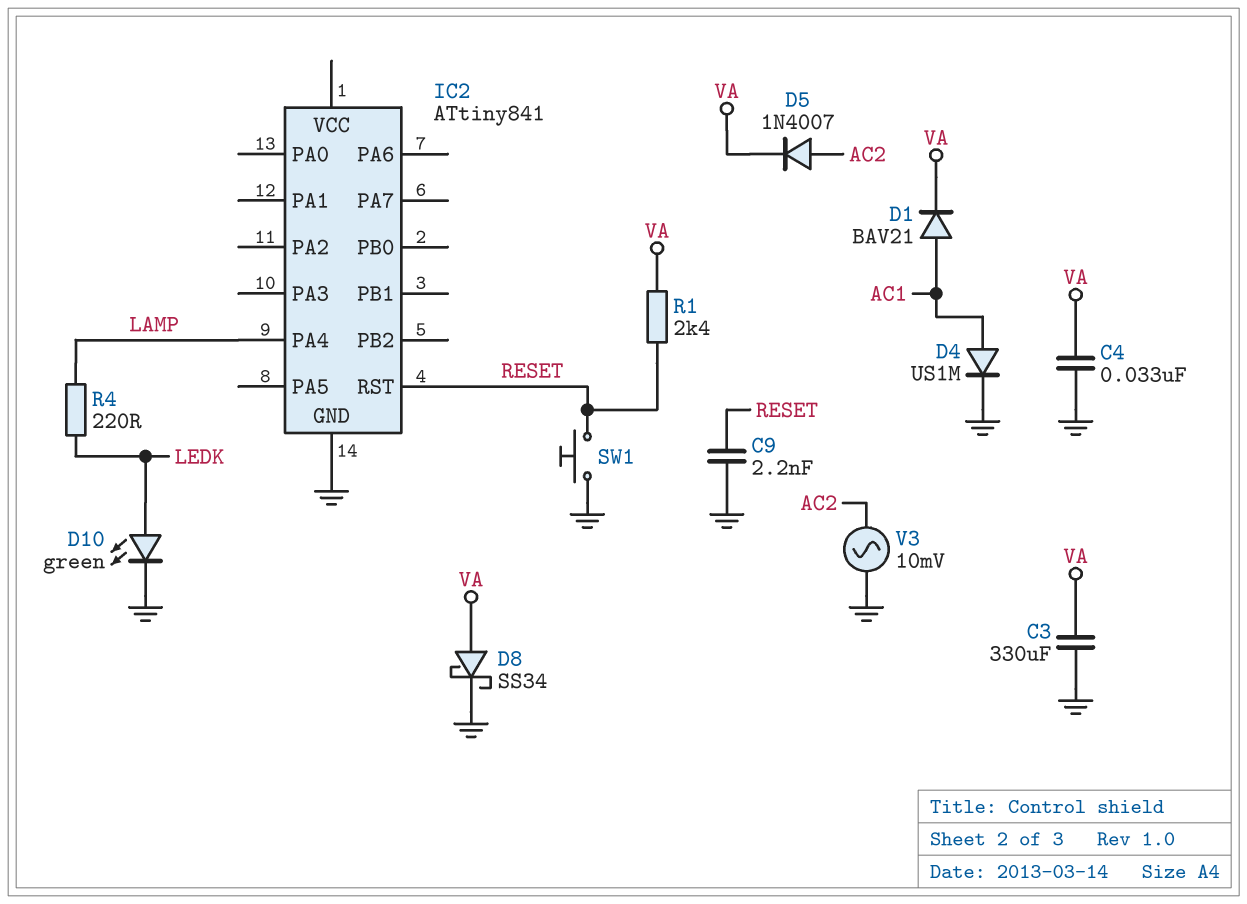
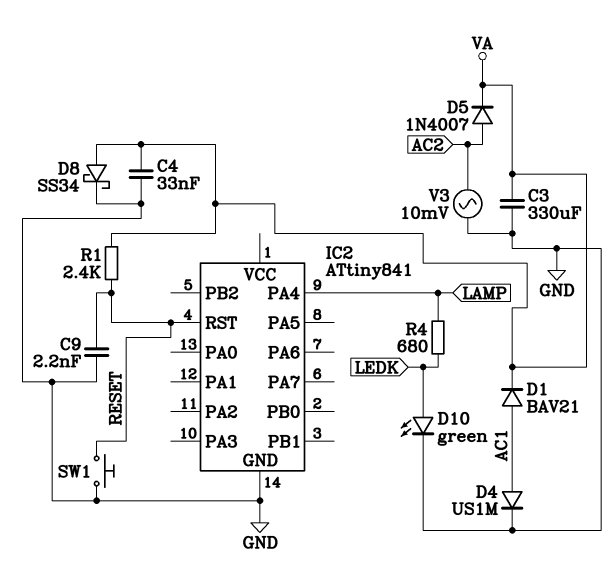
R4: 220 (LAMP, LEDK) -> 680 (LAMP, LEDK)

